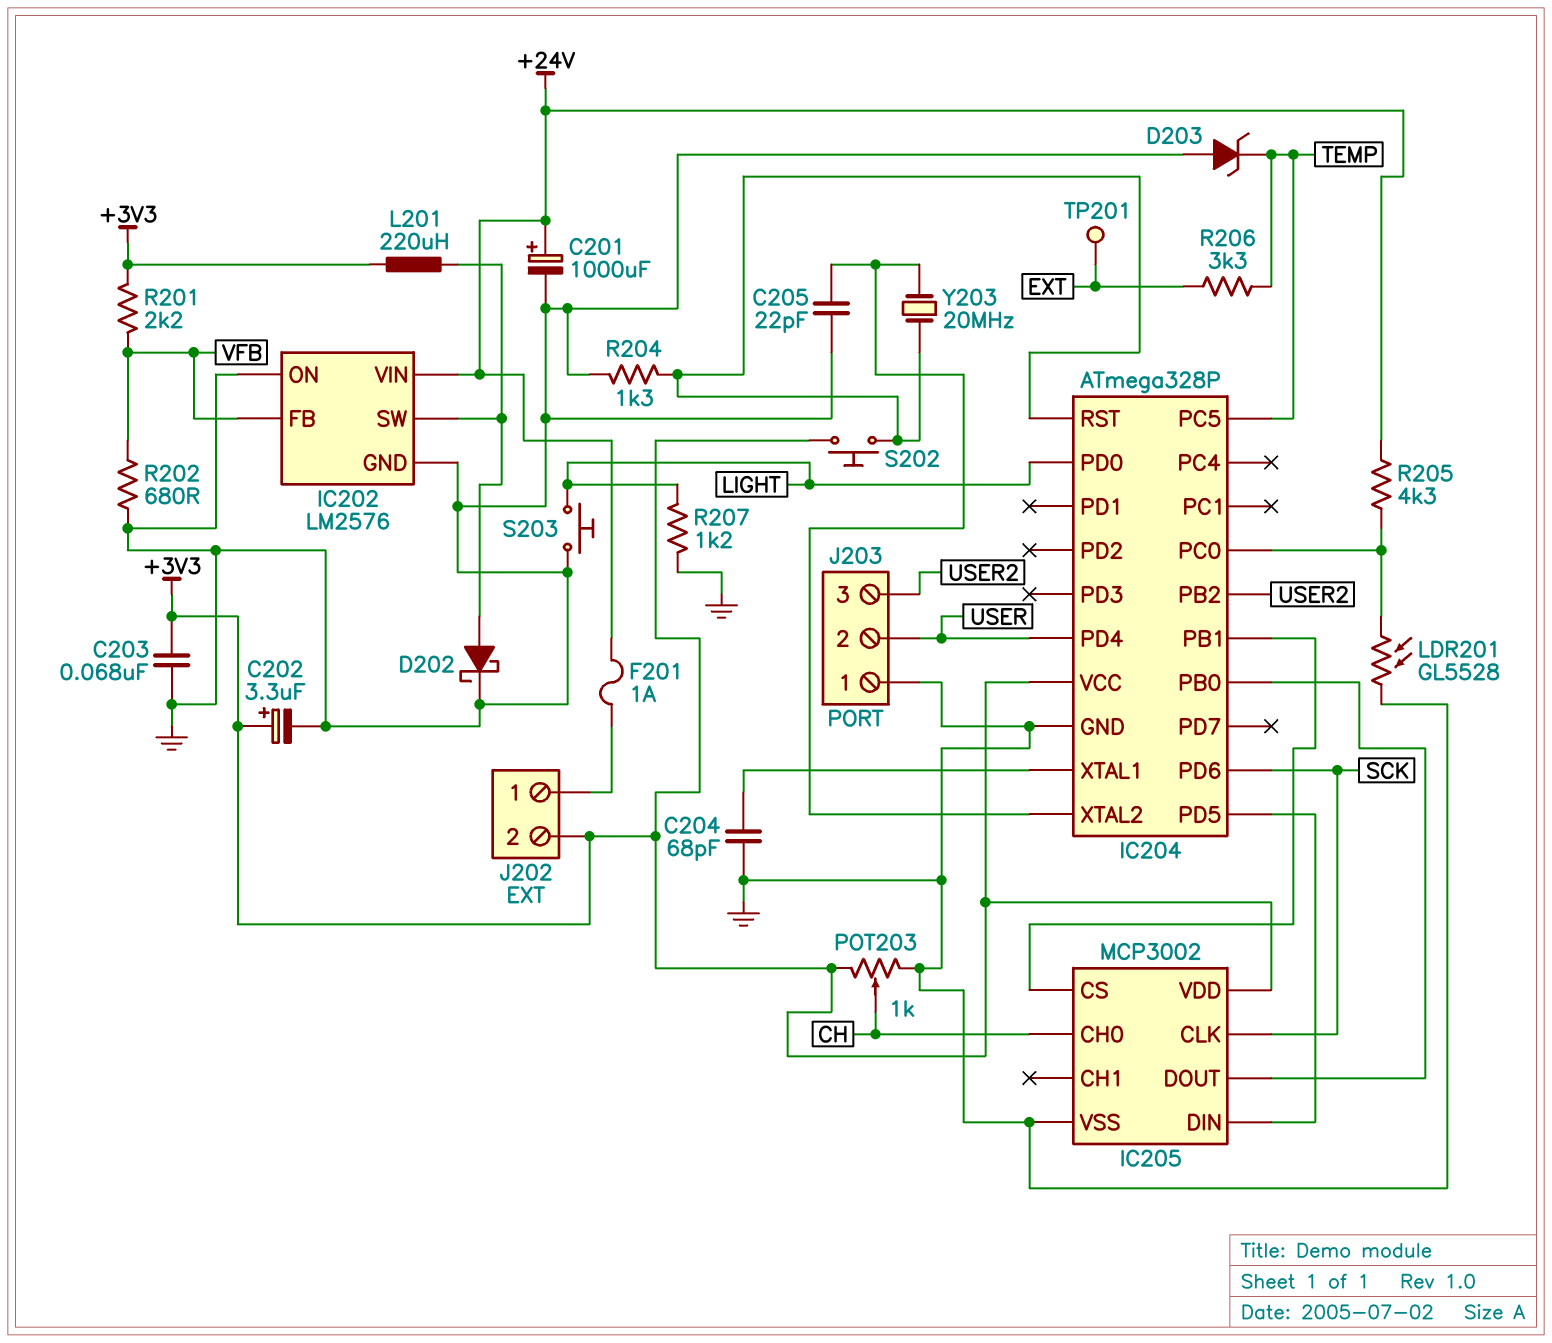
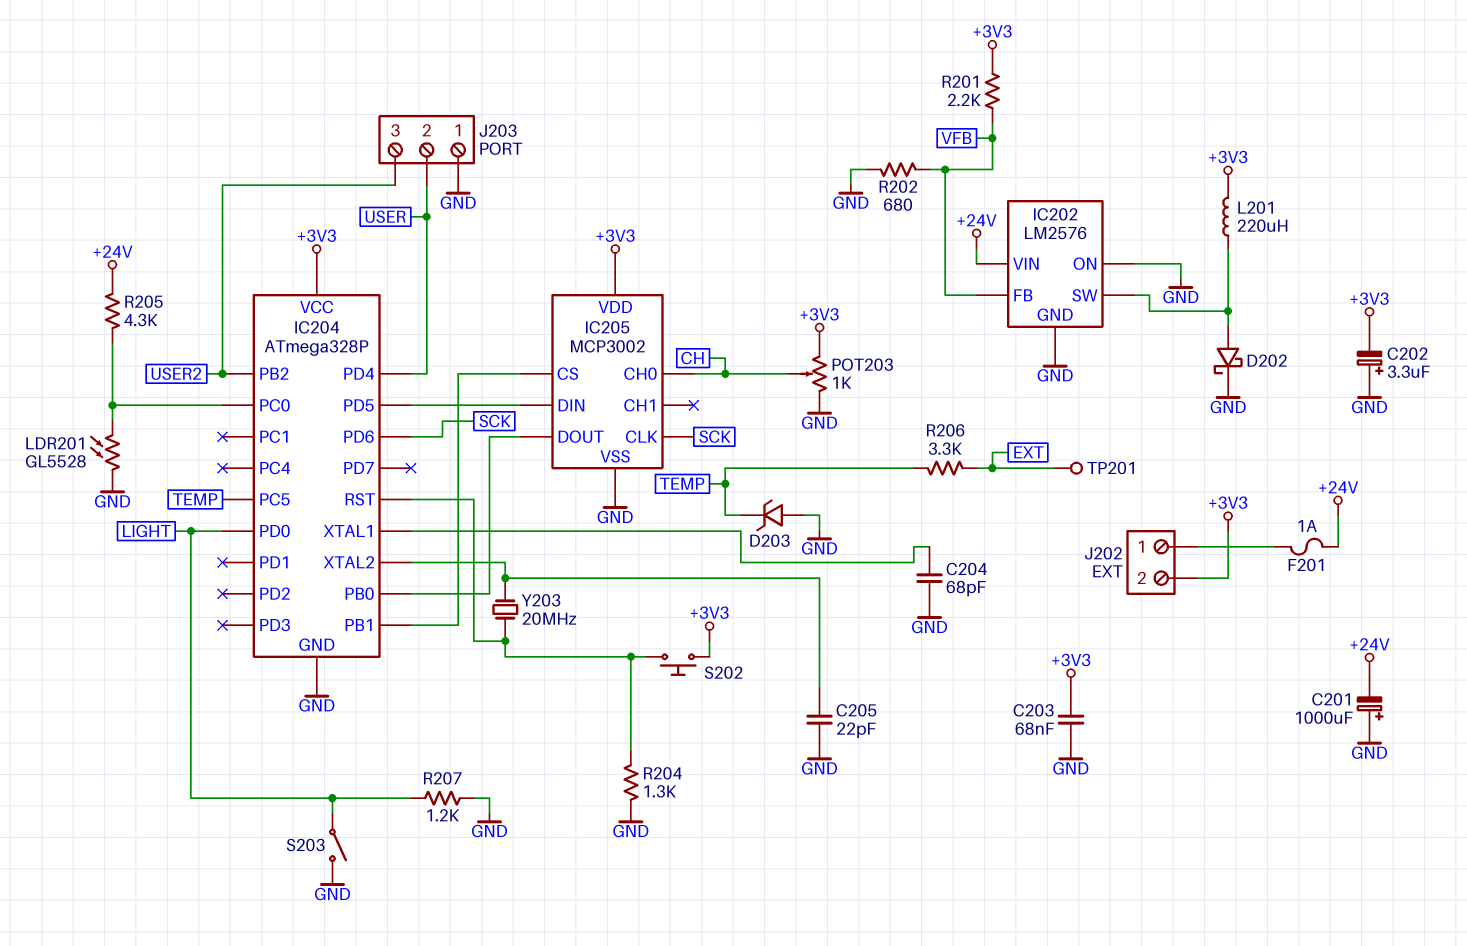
C201: 1000uF (plus +24V, minus GND) -> 1000uF (plus GND, minus +24V)
C202: 3.3uF (plus +3V3, minus GND) -> 3.3uF (plus GND, minus +3V3)
S203: button (GND, LIGHT) -> switch (GND, LIGHT)

